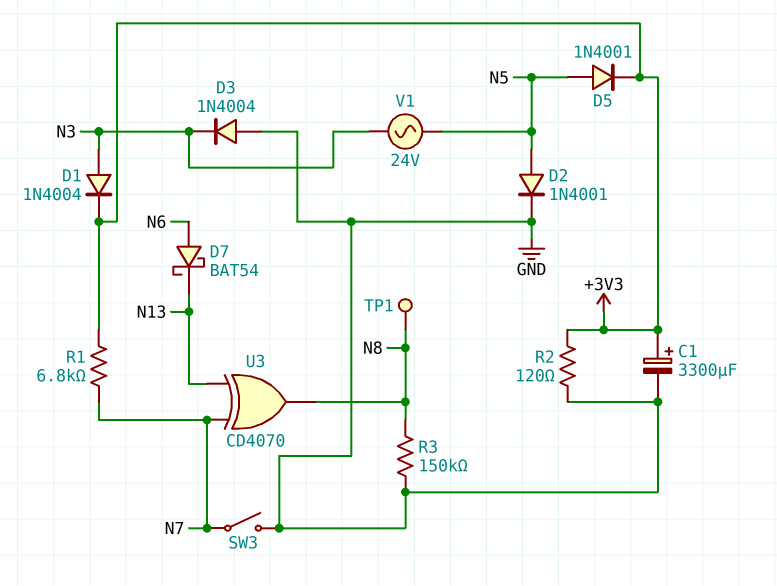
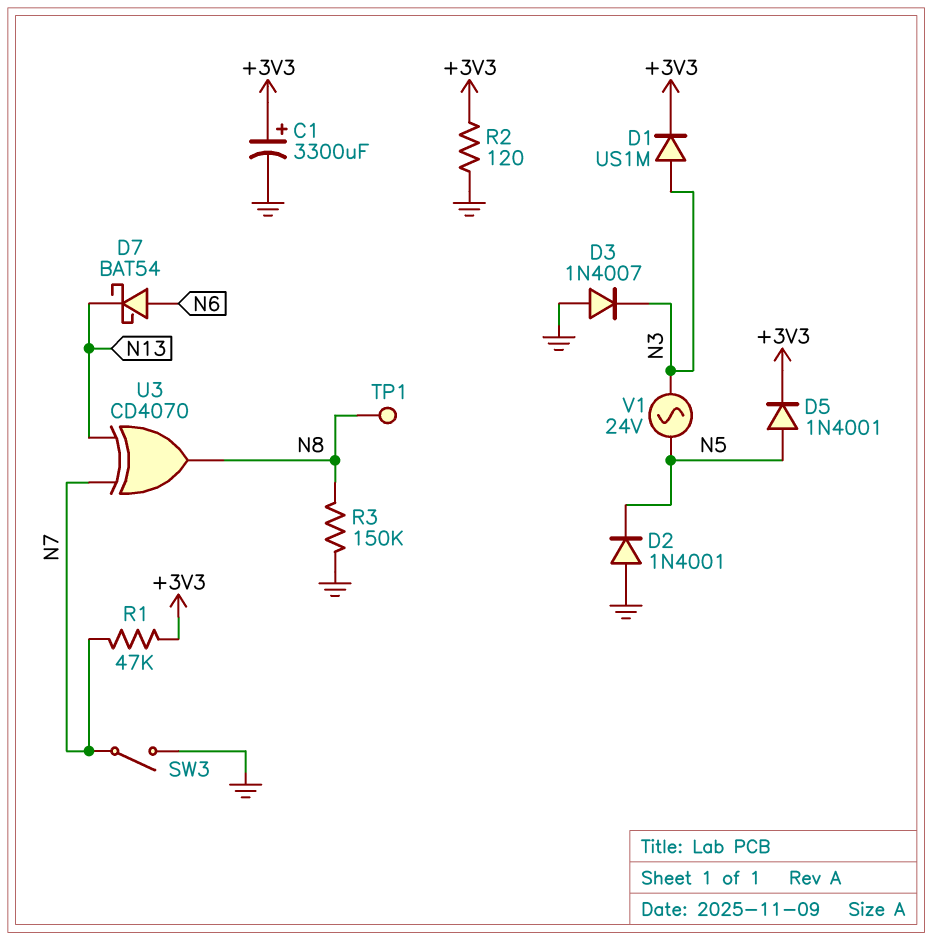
D1: diode 1N4004 (A N3, K +3V3) -> diode US1M (A N3, K +3V3)
D2: diode 1N4001 (A N5, K GND) -> diode 1N4001 (A GND, K N5)
D3: diode 1N4004 (A GND, K N3) -> diode 1N4007 (A GND, K N3)
R1: 6.8k (+3V3, N7) -> 47k (+3V3, N7)

